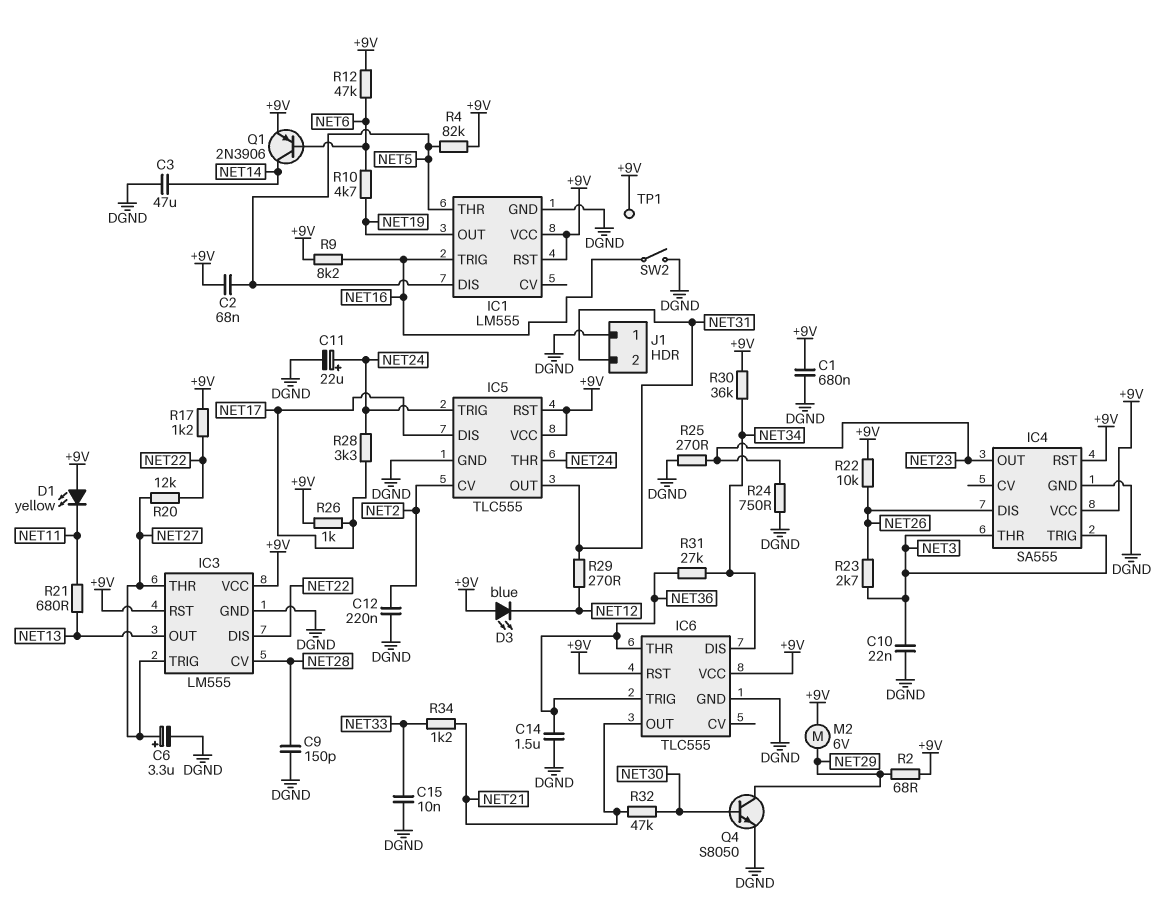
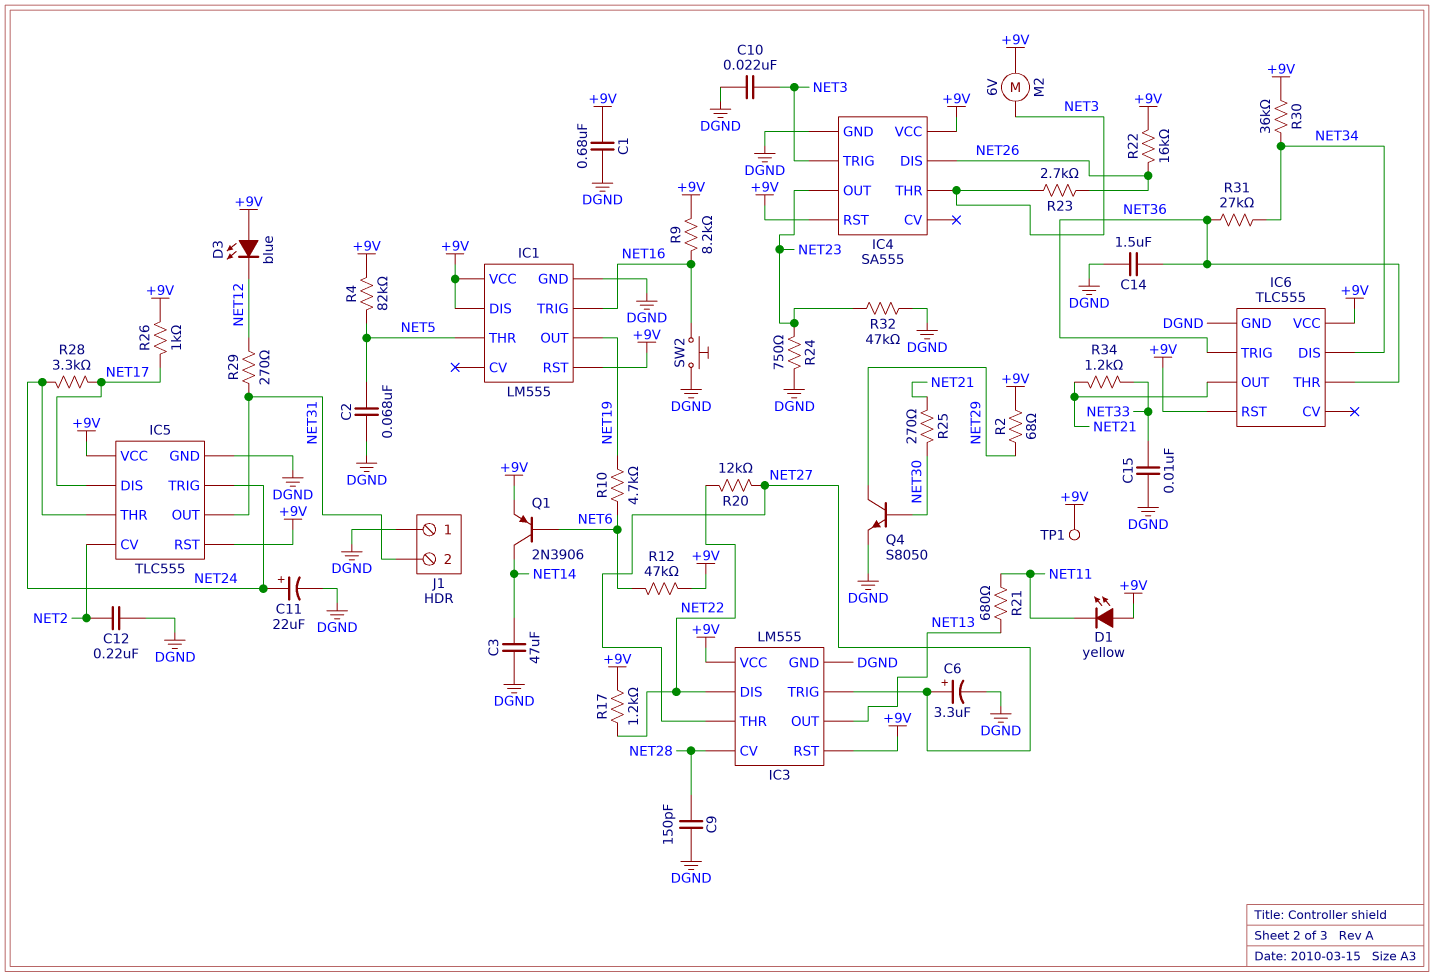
C2: 68nF (+9V, NET5) -> 68nF (DGND, NET5)
IC1 pin DIS: NET5 -> +9V
M2: motor 6V (+9V, NET29) -> motor 6V (+9V, NET3)
R22: 10k (+9V, NET26) -> 16k (+9V, NET26)
R25: 270 (DGND, NET23) -> 270 (NET21, NET30)
R32: 47k (NET21, NET30) -> 47k (DGND, NET23)
SW2: switch (DGND, NET16) -> button (DGND, NET16)

